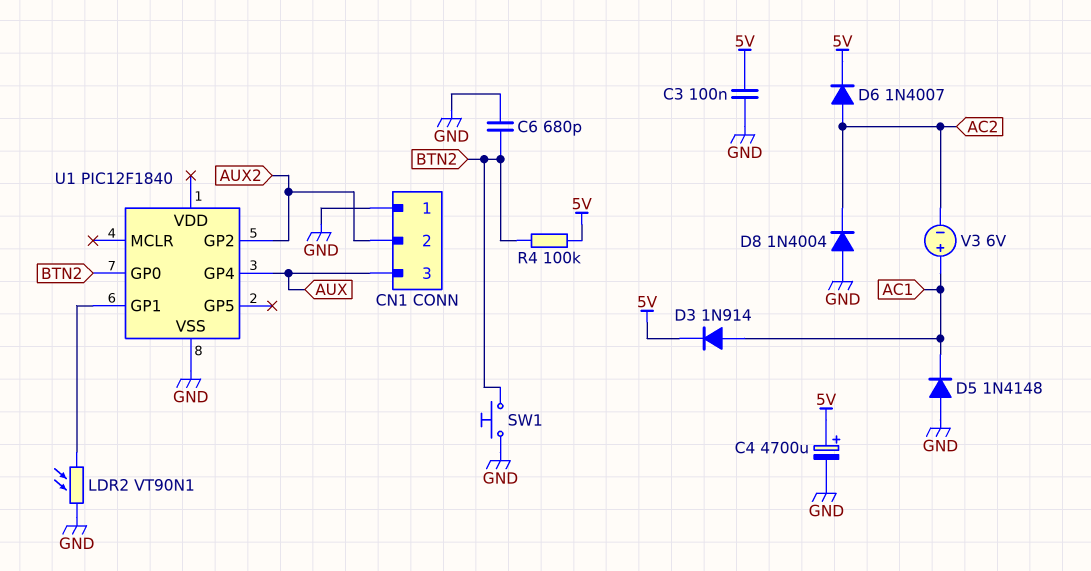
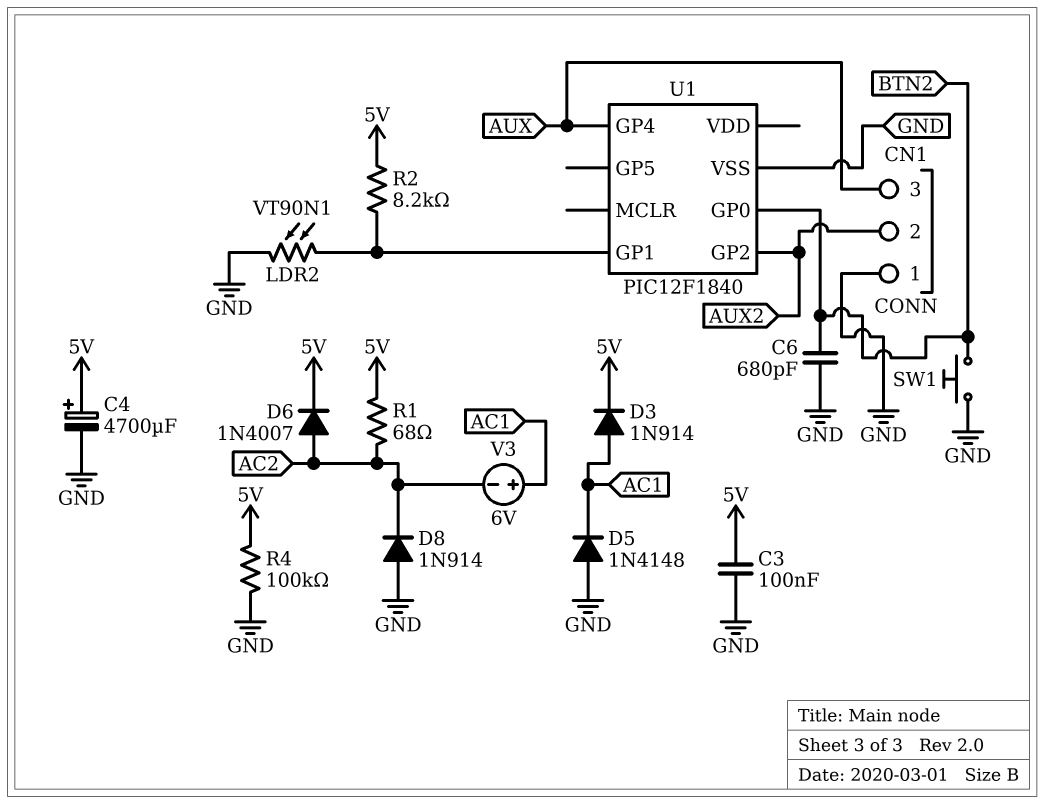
D8: diode 1N4004 (A GND, K AC2) -> diode 1N914 (A GND, K AC2)
R1: none -> 68 (5V, AC2)
R2: none -> 8.2k (5V, U1/GP1)
R4: 100k (5V, BTN2) -> 100k (5V, GND)

